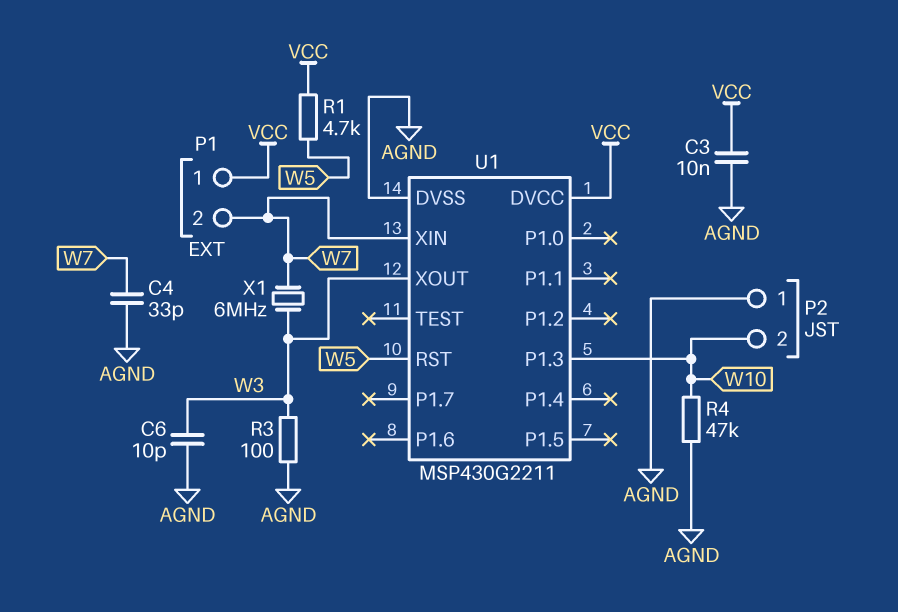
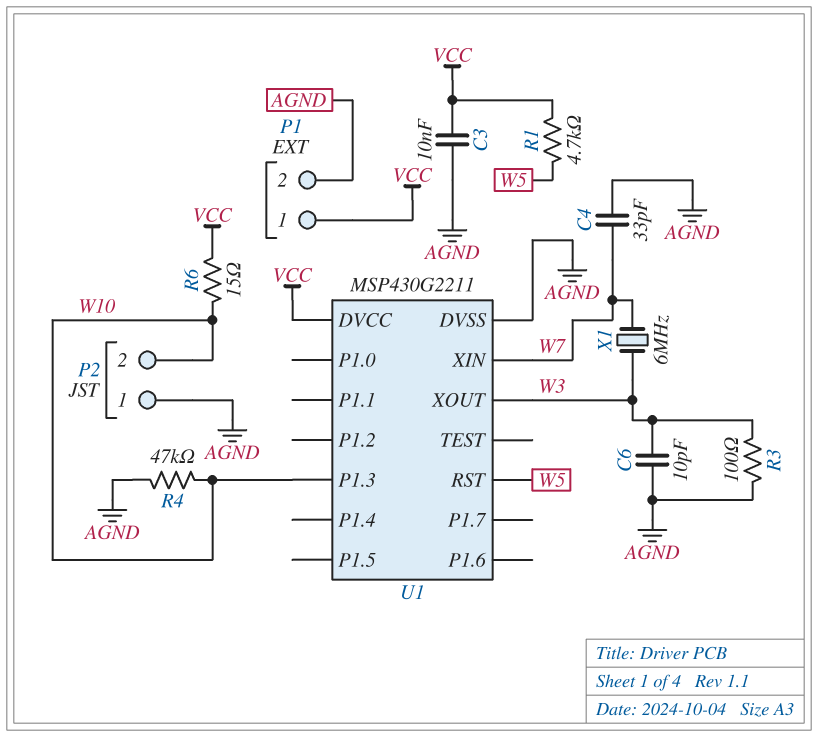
P1 pin 2: W7 -> AGND
R6: none -> 15 (VCC, W10)

